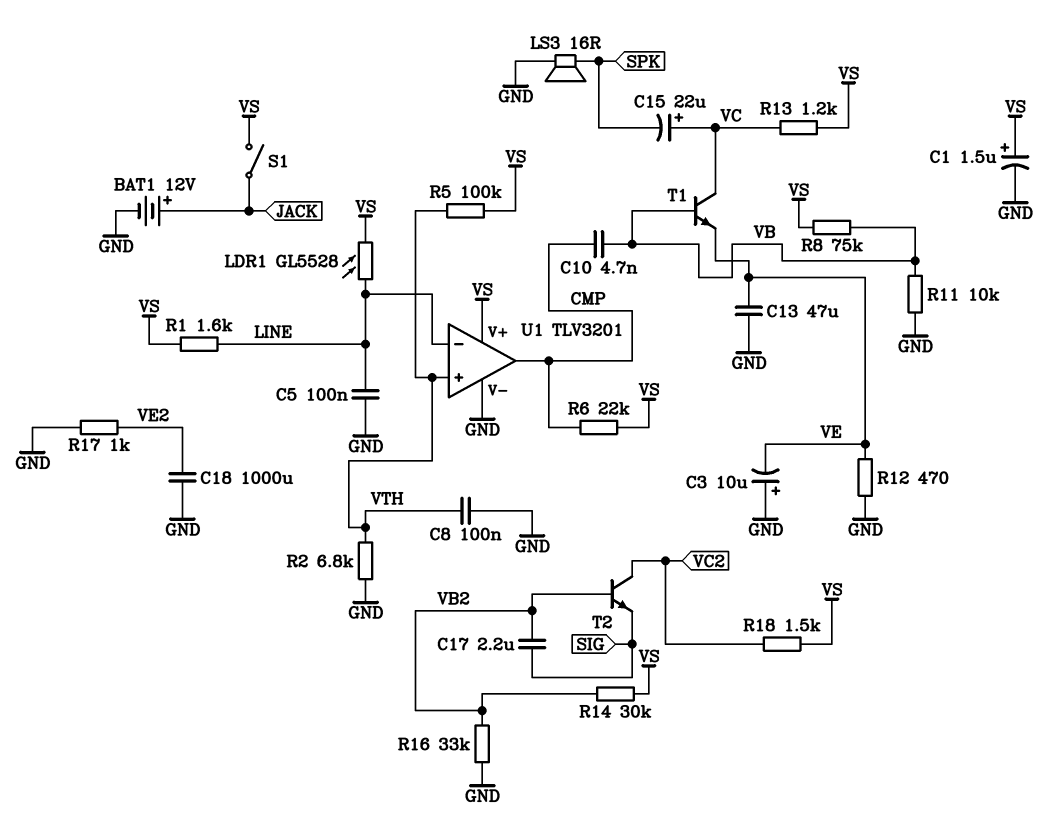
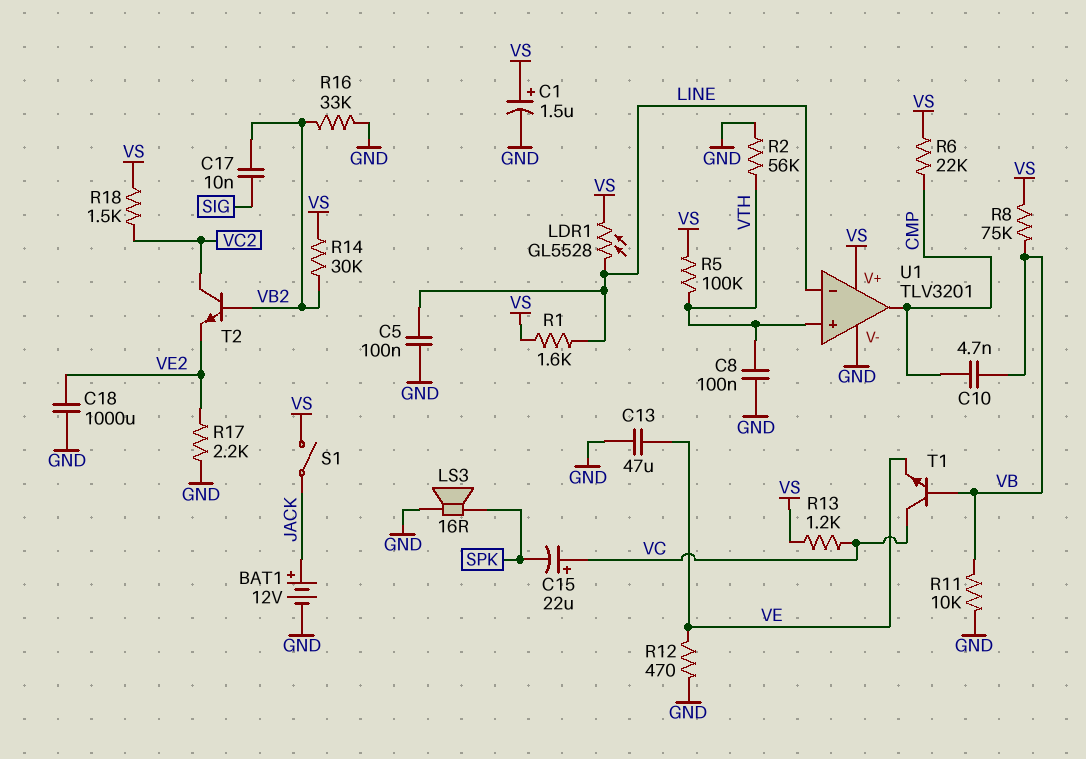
C3: 10uF (plus GND, minus VE) -> none
C17: 2.2uF (SIG, VB2) -> 10nF (SIG, VB2)
R2: 6.8k (GND, VTH) -> 56k (GND, VTH)
R17: 1k (GND, VE2) -> 2.2k (GND, VE2)
T2: NPN (B VB2, C VC2, E SIG) -> NPN (B VB2, C VC2, E VE2)

